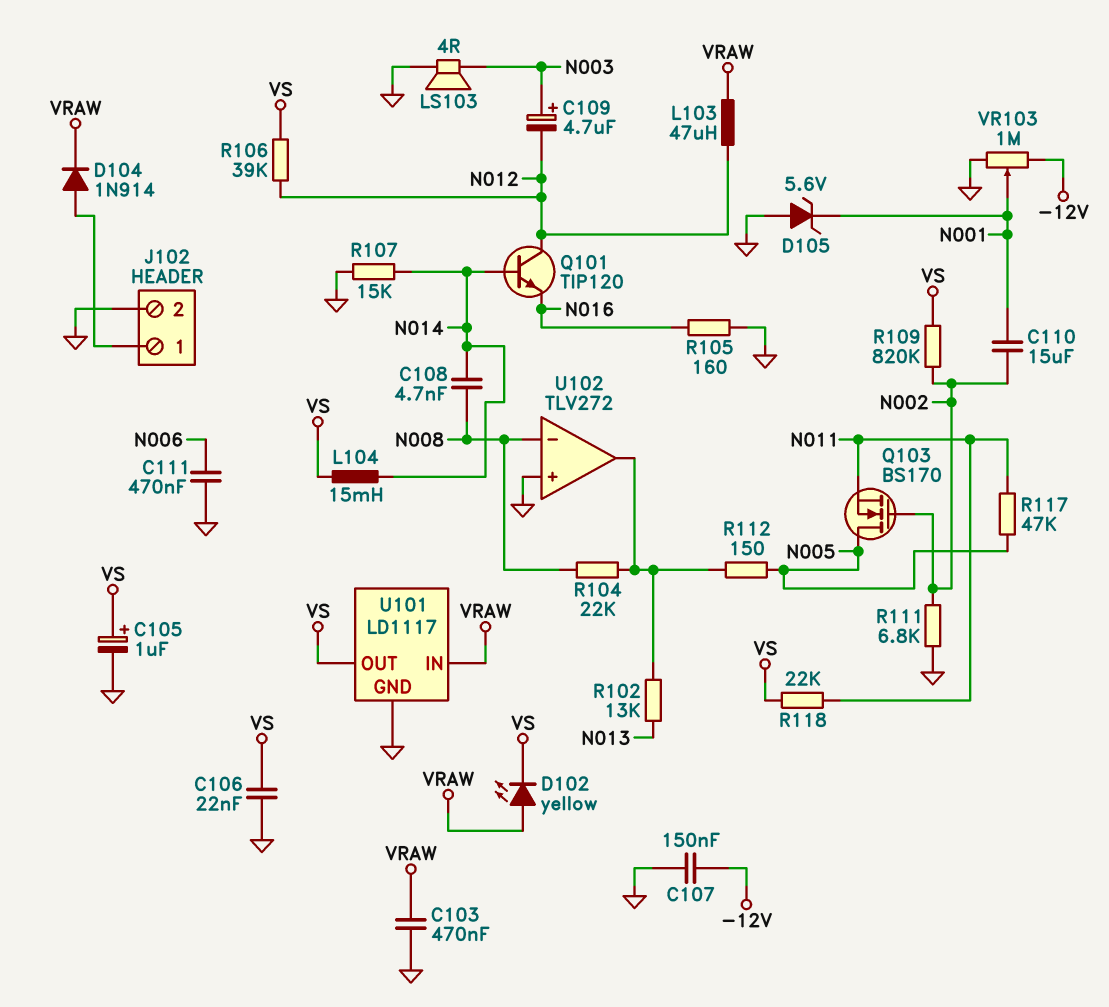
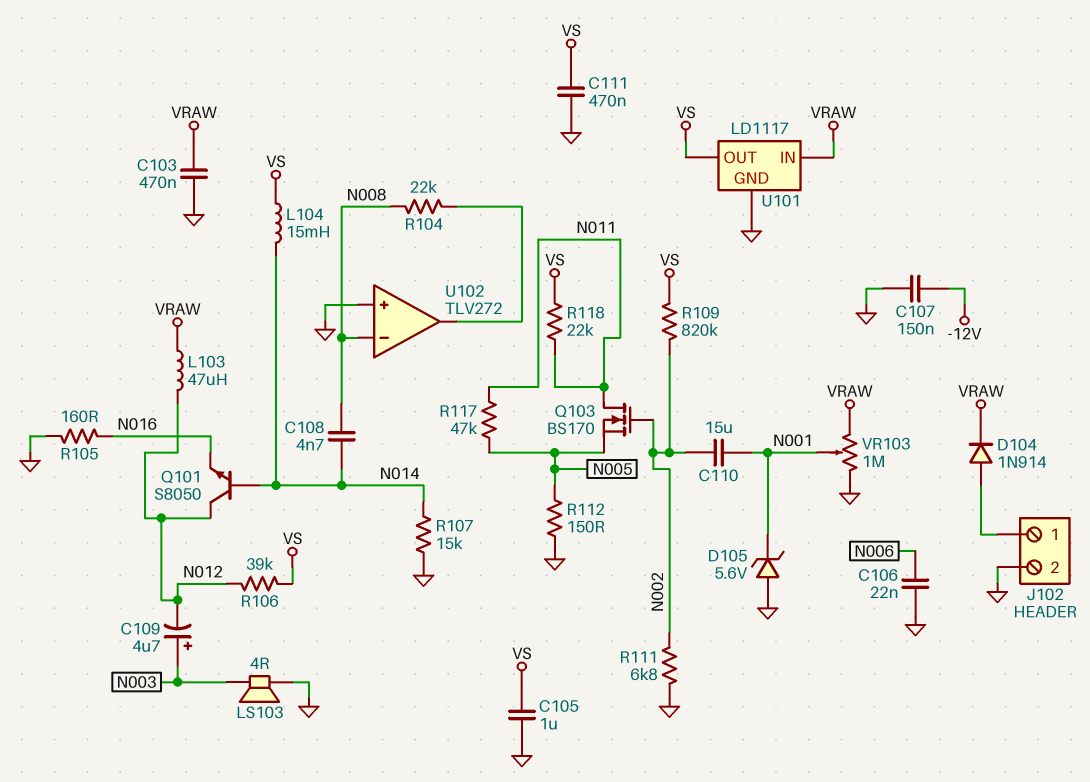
C105: 1uF (plus VS, minus GND) -> 1uF (GND, VS)
C106: 22nF (GND, VS) -> 22nF (GND, N006)
C111: 470nF (GND, N006) -> 470nF (GND, VS)
D102: LED yellow (A VRAW, K VS) -> none
Q101: NPN TIP120 (B N014, C N012, E N016) -> NPN S8050 (B N014, C N012, E N016)
Q103: NMOS BS170 (G N002, D N005, S N011) -> NMOS BS170 (G N002, D N011, S N005)
R102: 13k (N013, U102/out) -> none
R112: 150 (N005, U102/out) -> 150 (GND, N005)
VR103: 1M (-12V, GND, wiper N001) -> 1M (GND, VRAW, wiper N001)

